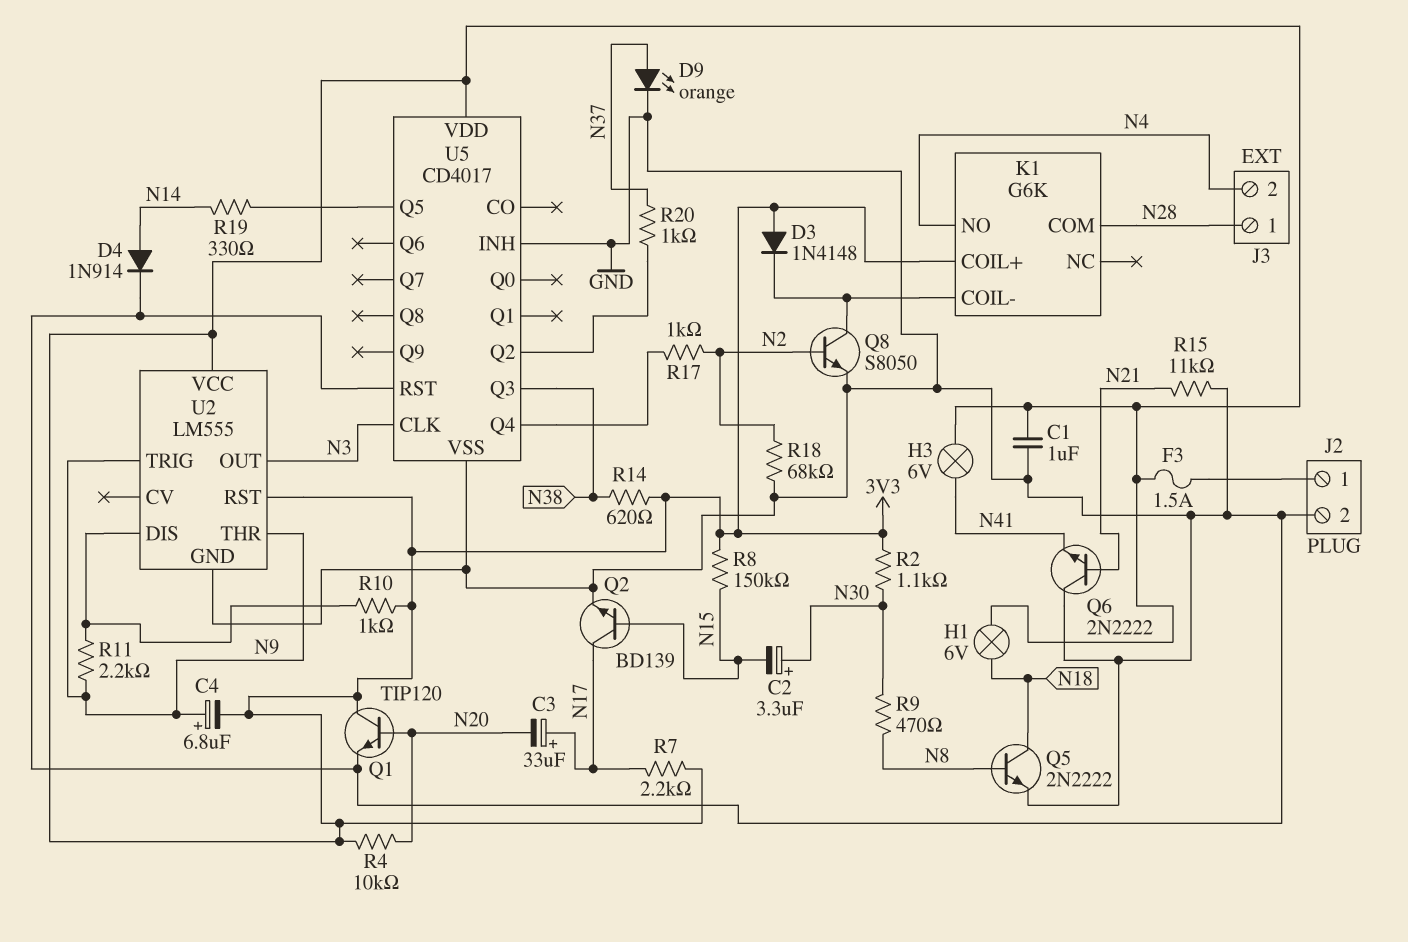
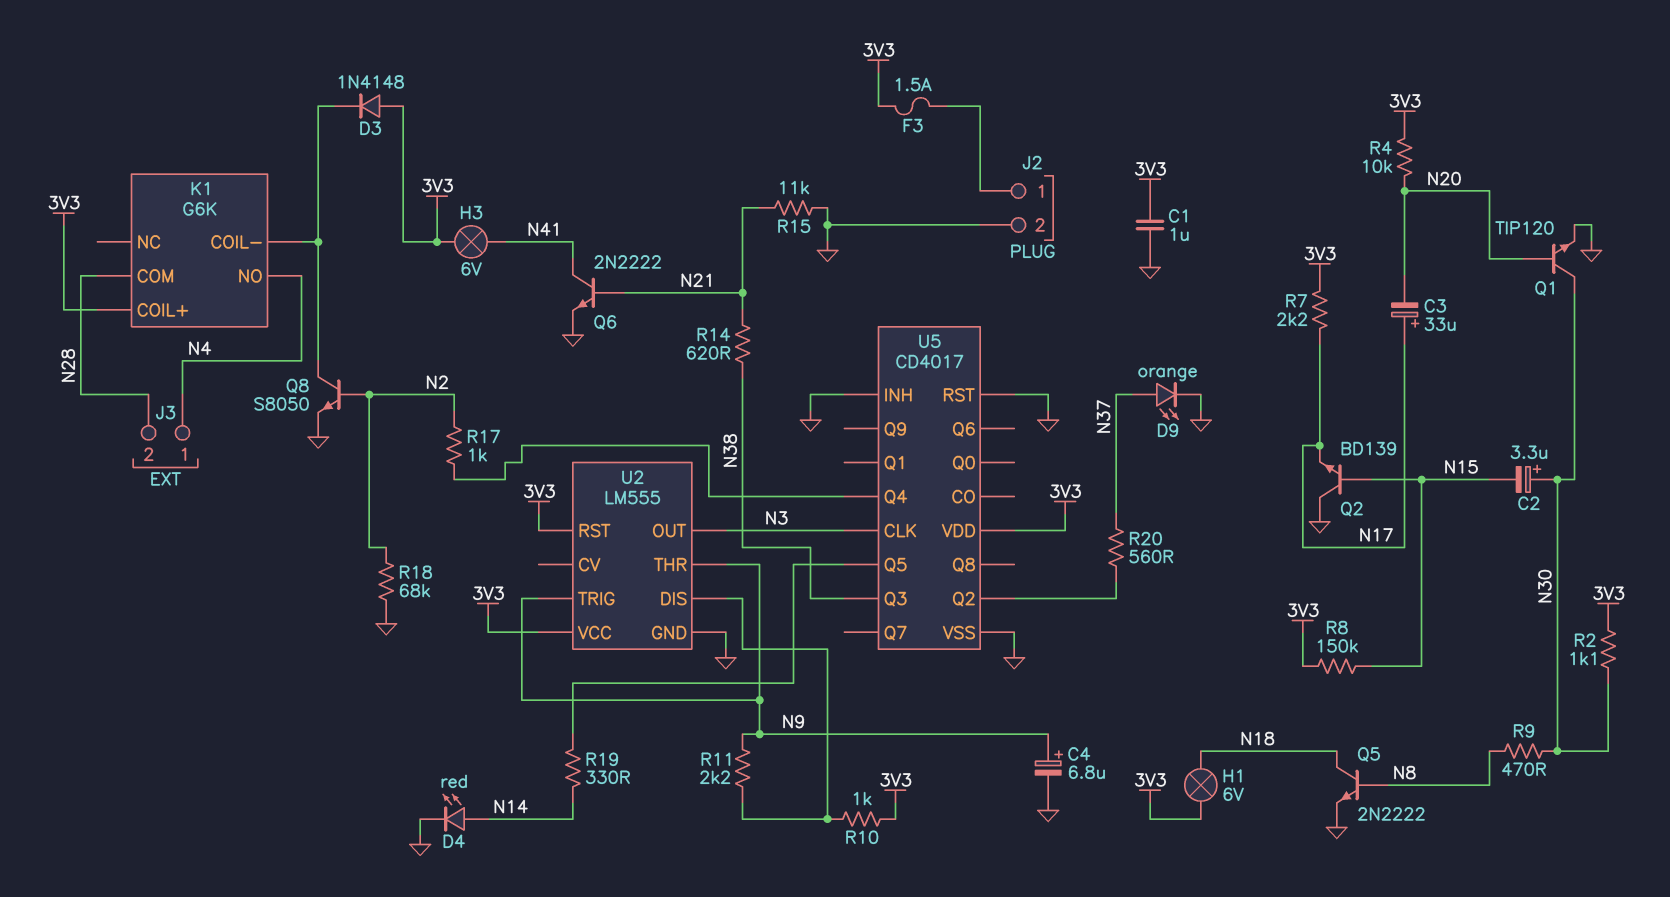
C4: 6.8uF (plus N9, minus 3V3) -> 6.8uF (plus N9, minus GND)
D4: diode 1N914 (A N14, K GND) -> LED red (A N14, K GND)
J3 pin 1: N28 -> N4
J3 pin 2: N4 -> N28
Q1: NPN TIP120 (B N20, C 3V3, E GND) -> NPN TIP120 (B N20, C N30, E GND)
Q2: NPN BD139 (B N15, C N17, E GND) -> NPN BD139 (B N15, C GND, E N17)
Q6: NPN 2N2222 (B N21, C GND, E N41) -> NPN 2N2222 (B N21, C N41, E GND)
R14: 620 (3V3, N38) -> 620 (N21, N38)
R20: 1k (N37, U5/Q2) -> 560 (N37, U5/Q2)

